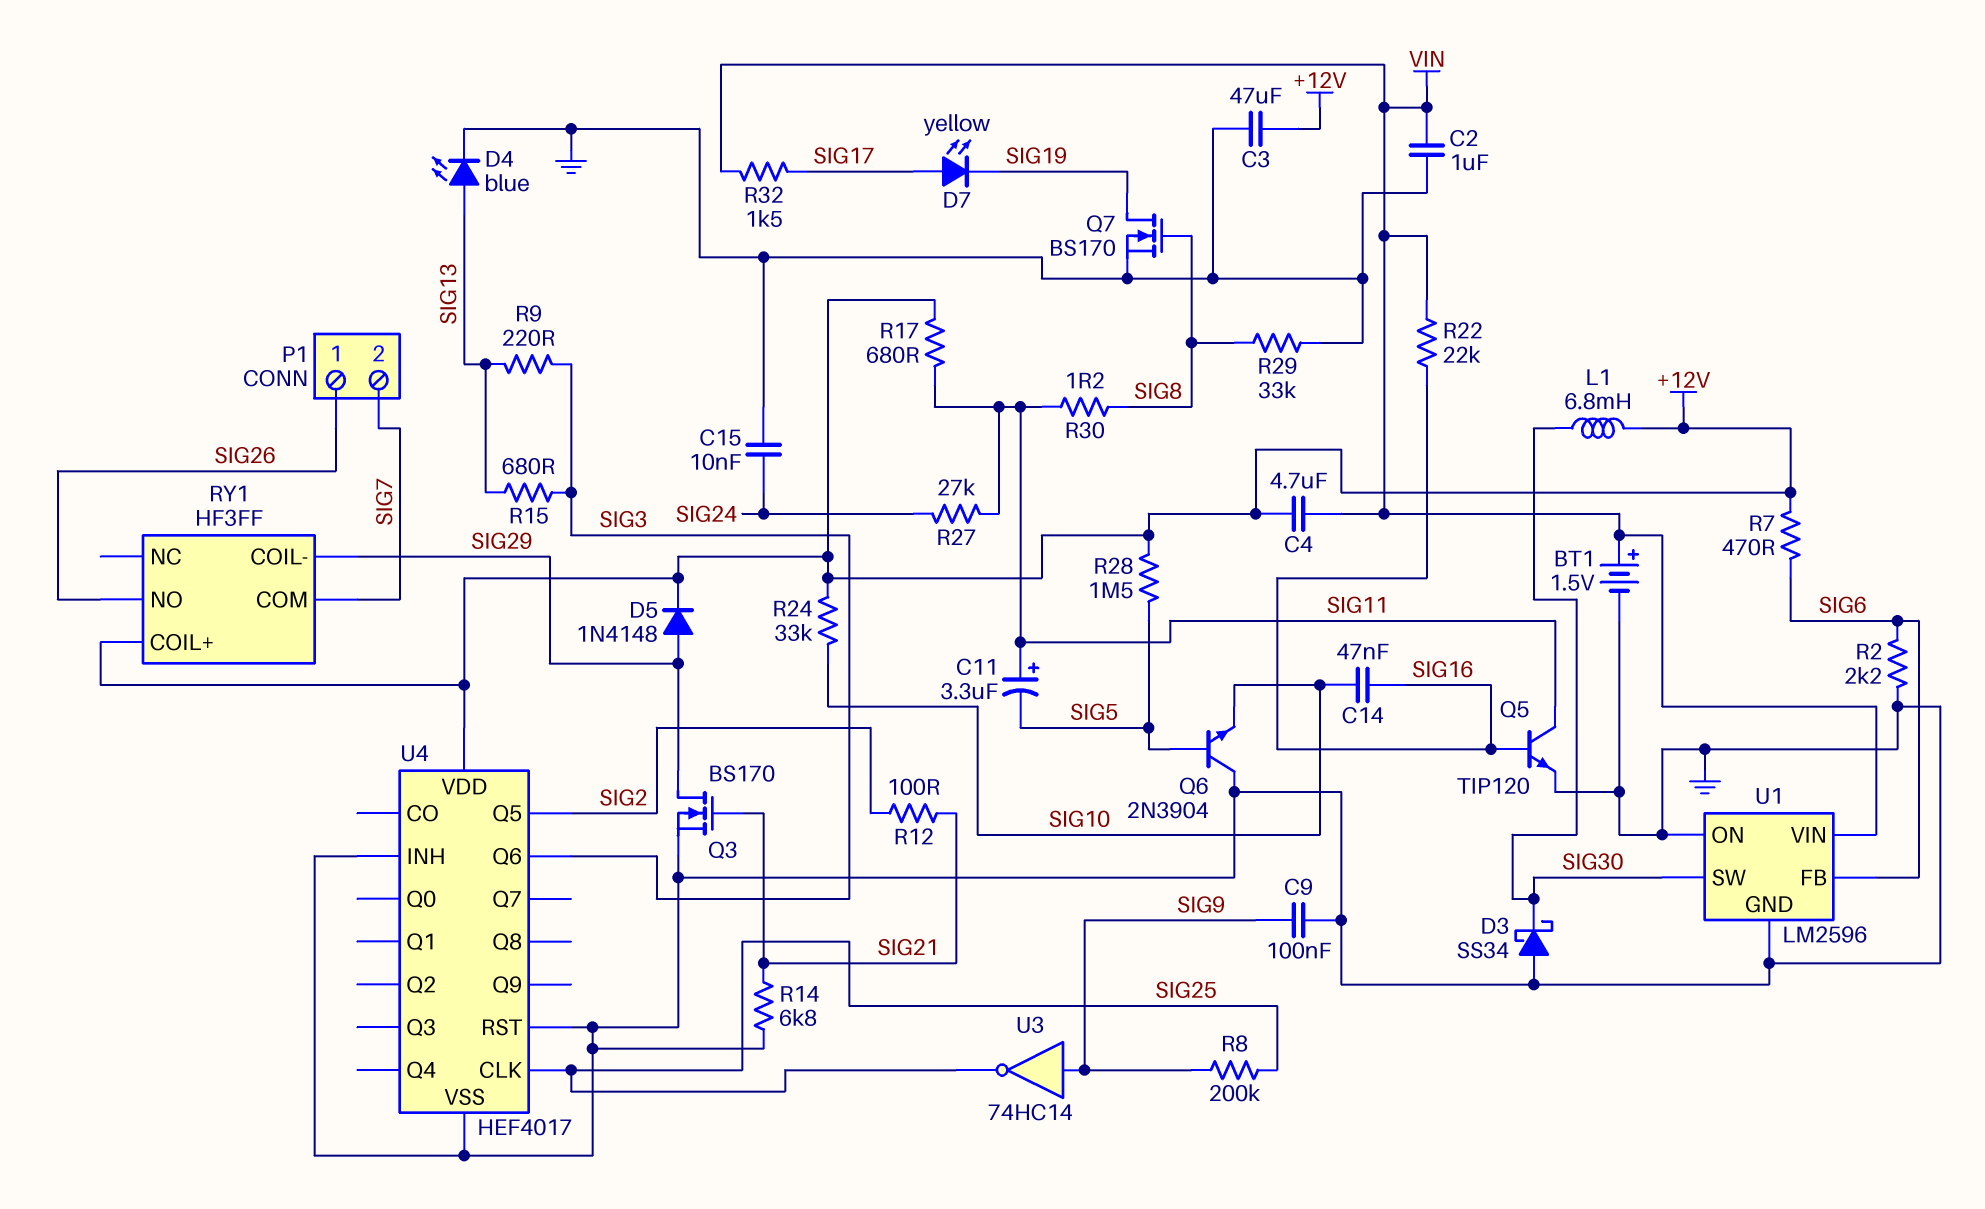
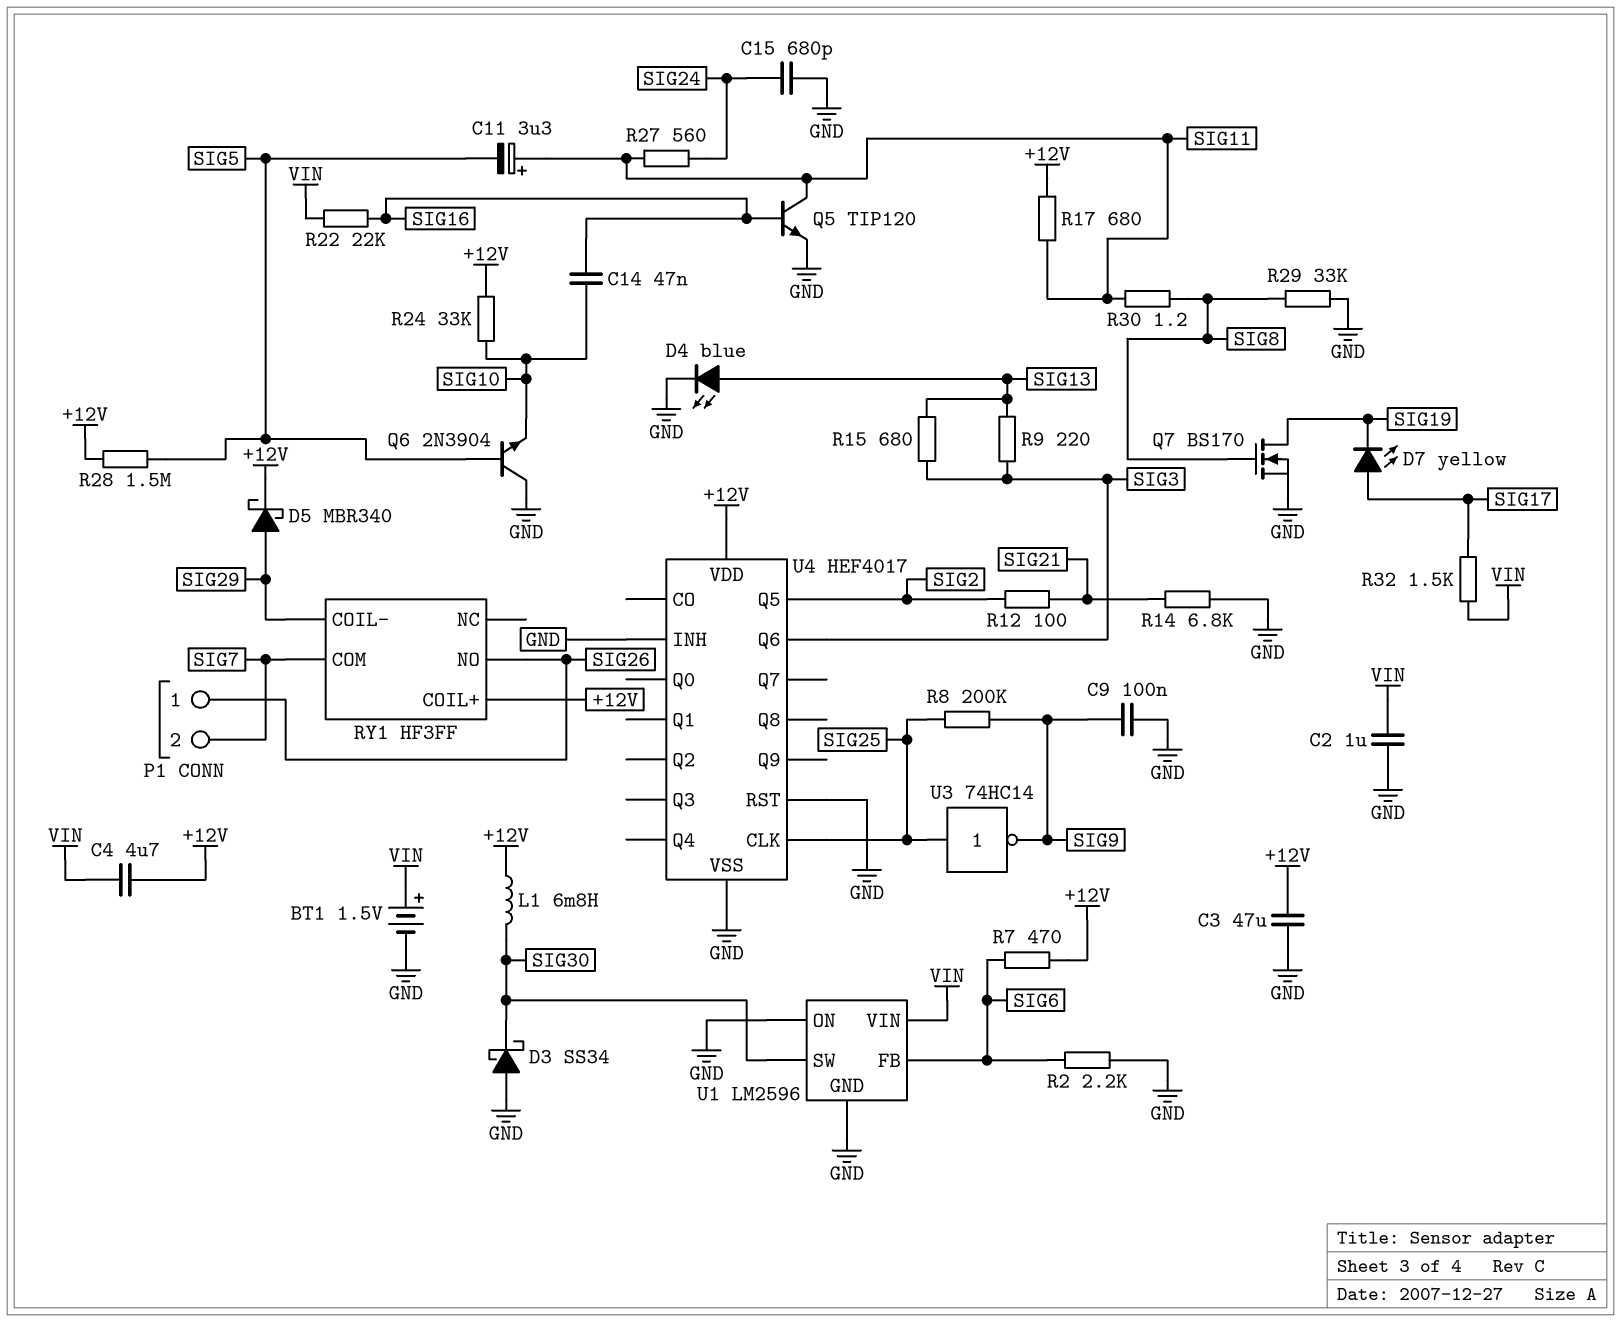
C15: 10nF (GND, SIG24) -> 680pF (GND, SIG24)
D5: diode 1N4148 (A SIG29, K +12V) -> schottky MBR340 (A SIG29, K +12V)
Q3: NMOS BS170 (G SIG21, D SIG29, S GND) -> none
R27: 27k (SIG11, SIG24) -> 560 (SIG11, SIG24)
U3: NOT 74HC14 (in SIG9, out SIG25) -> NOT 74HC14 (in SIG25, out SIG9)

